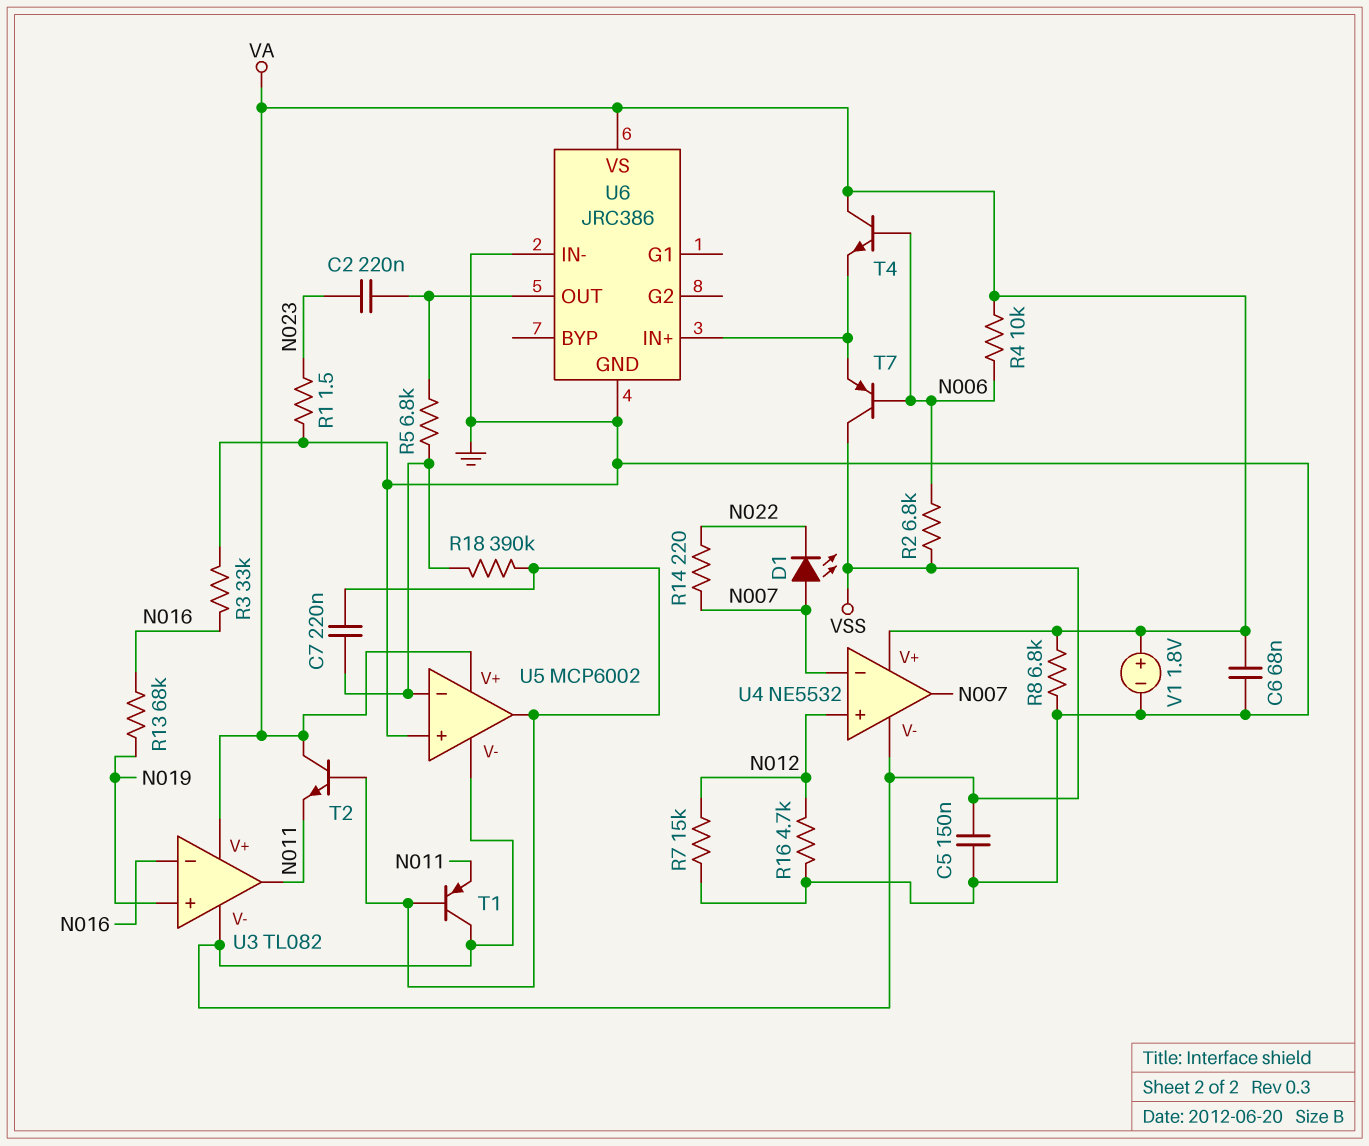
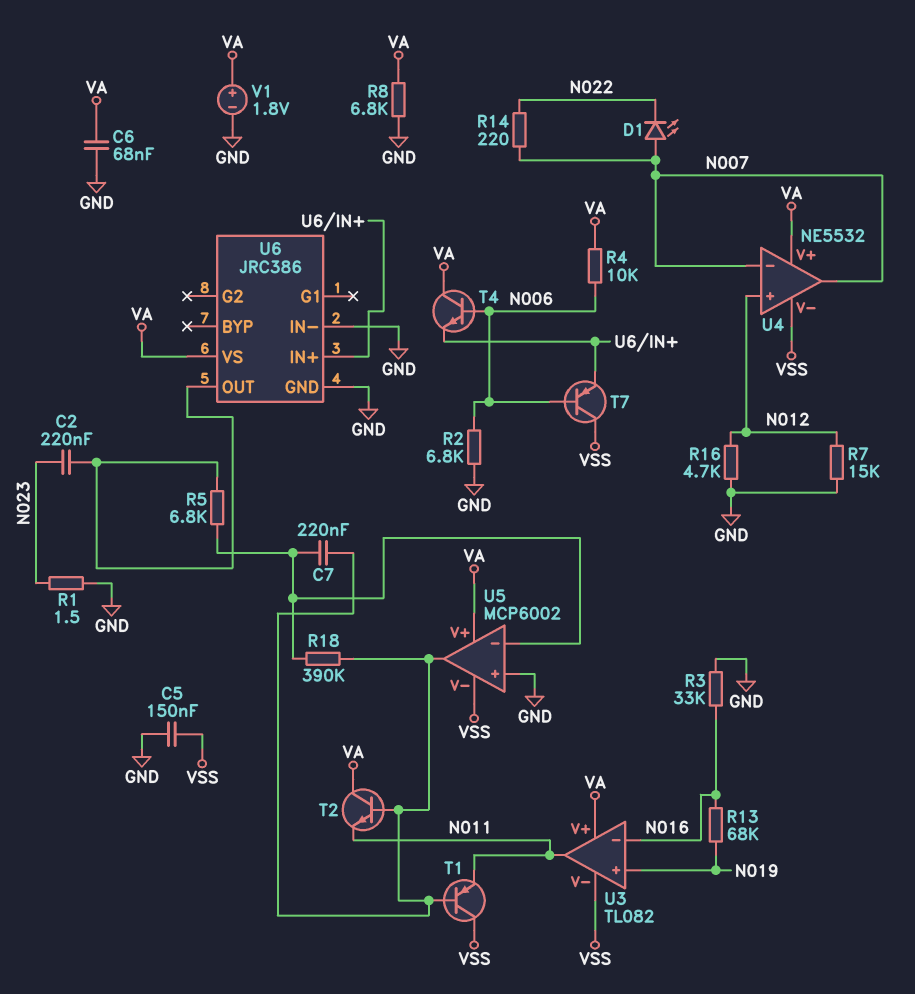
R2: 6.8k (N006, VSS) -> 6.8k (GND, N006)

